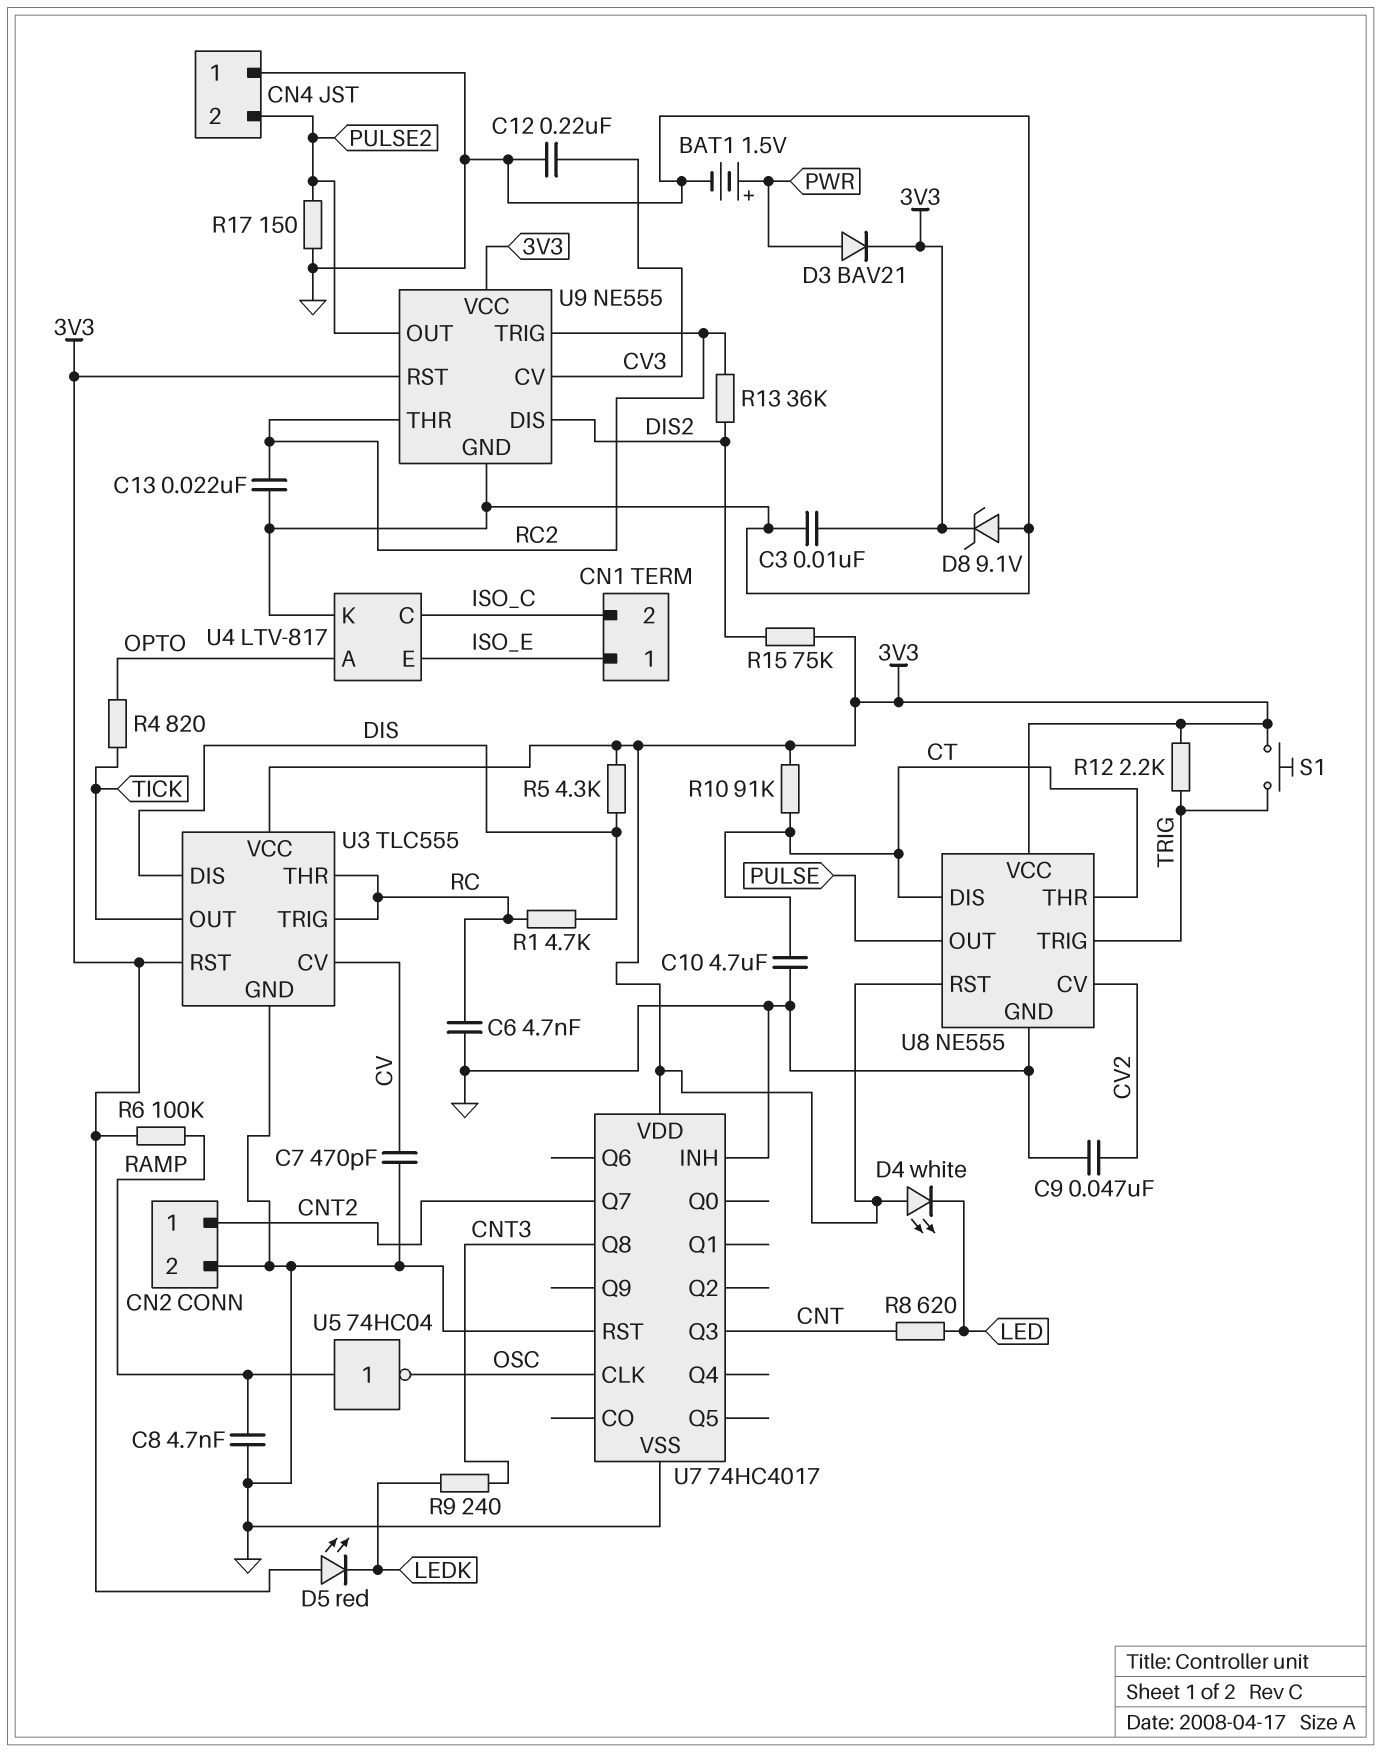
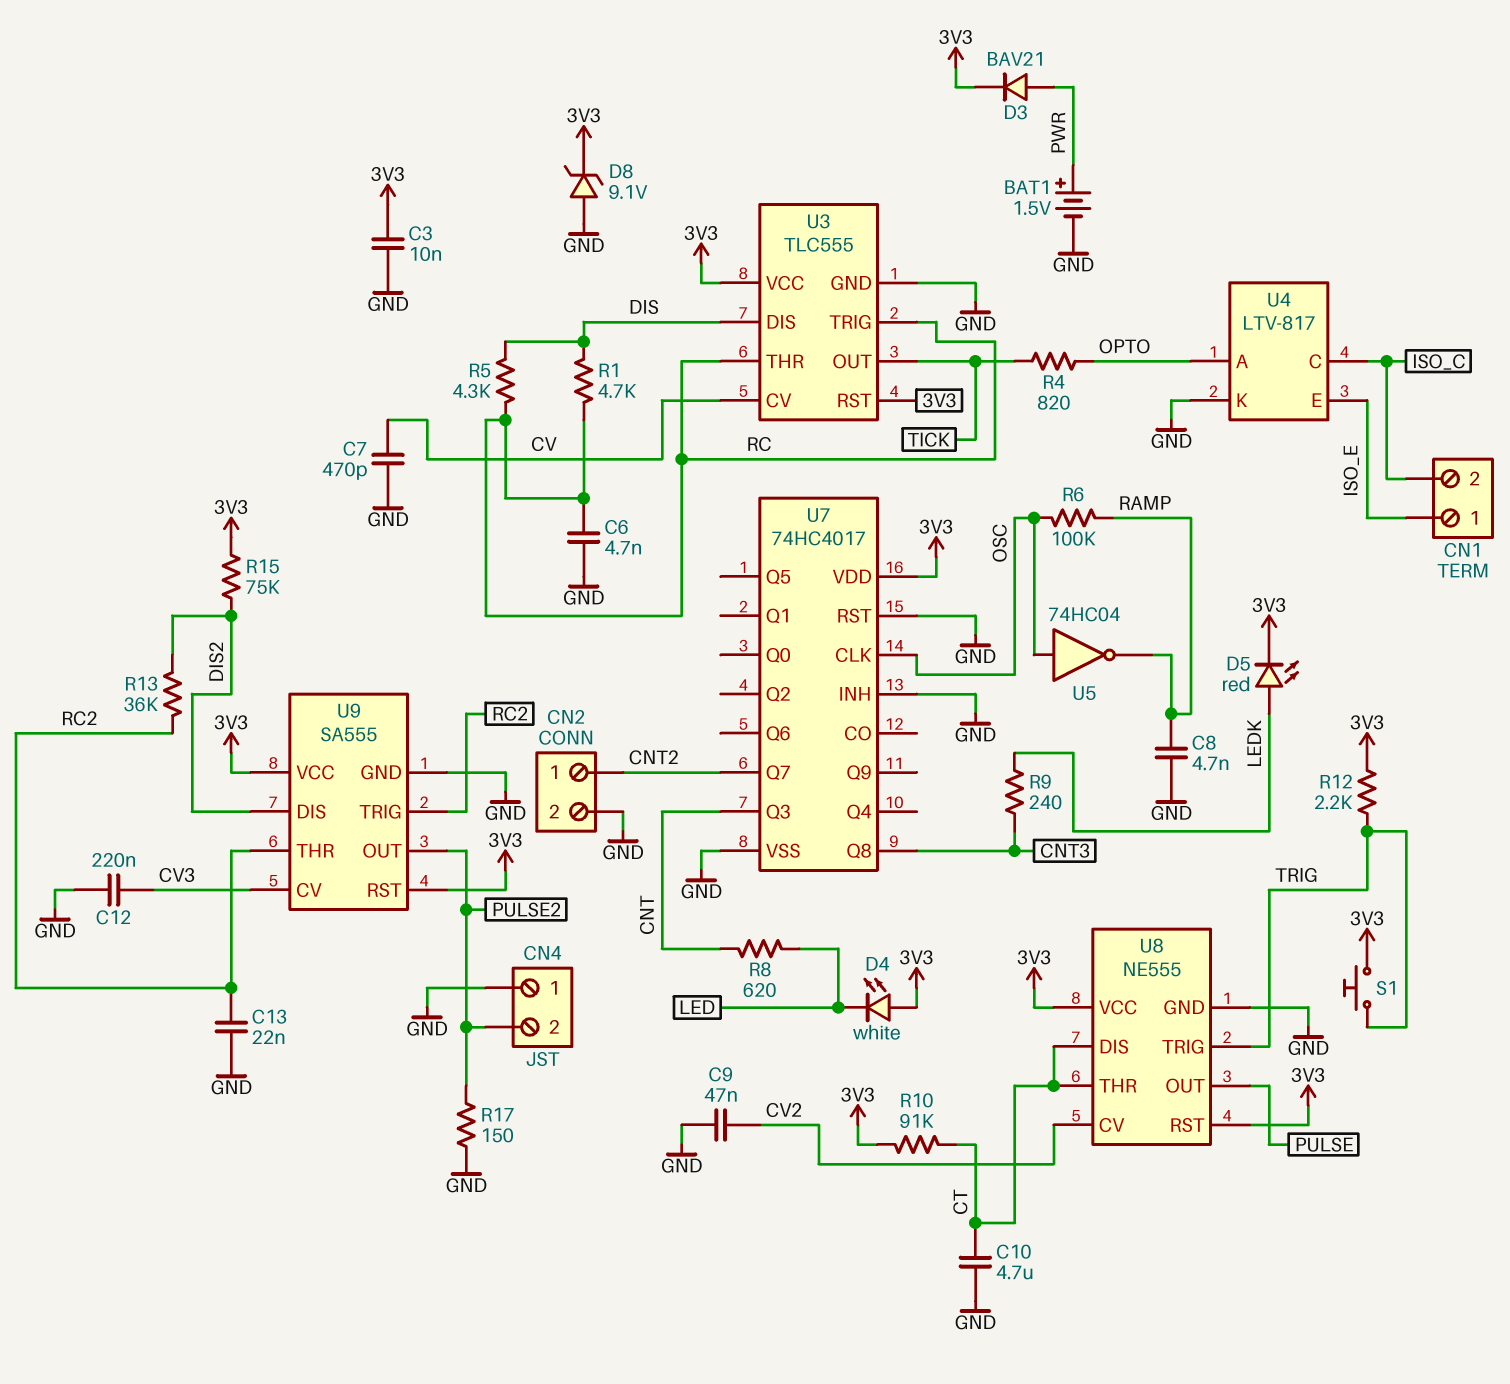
D5: LED red (A 3V3, K LEDK) -> LED red (A LEDK, K 3V3)
R5: 4.3k (3V3, DIS) -> 4.3k (DIS, RC)
R6: 100k (3V3, RAMP) -> 100k (OSC, RAMP)
U5: NOT 74HC04 (in RAMP, out OSC) -> NOT 74HC04 (in OSC, out RAMP)
U9: NE555 -> SA555

